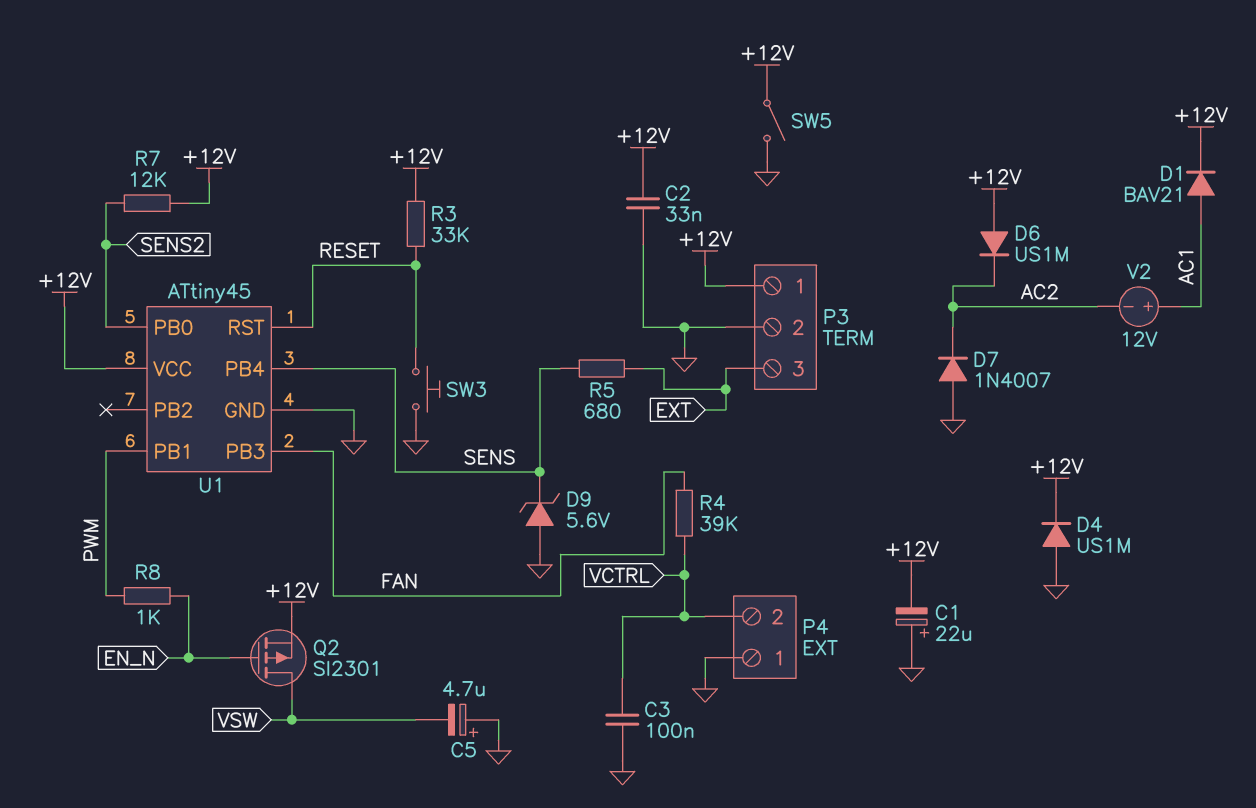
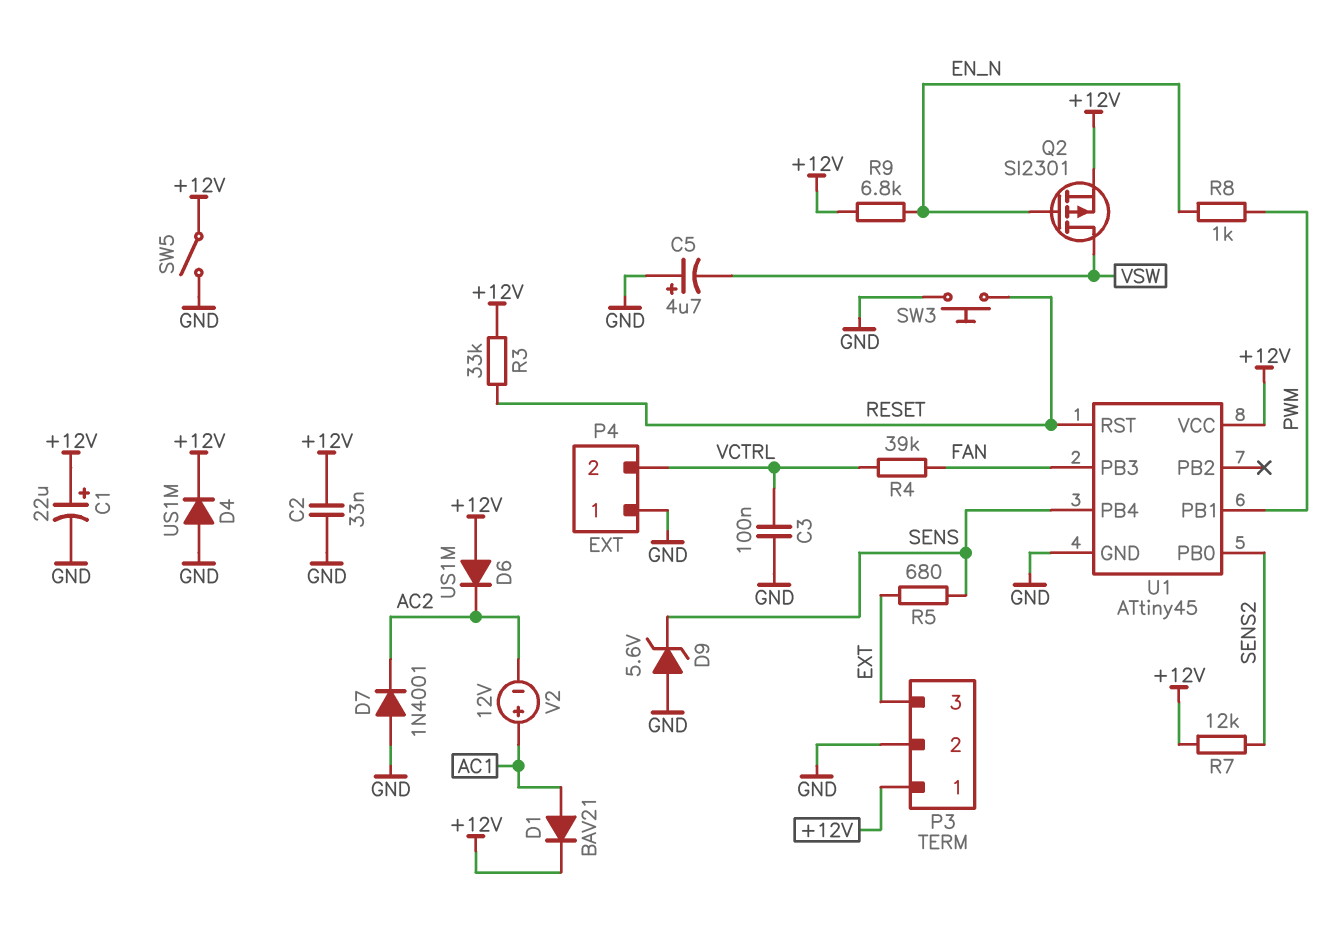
C1: 22uF (plus GND, minus +12V) -> 22uF (plus +12V, minus GND)
D7: diode 1N4007 (A GND, K AC2) -> diode 1N4001 (A GND, K AC2)
R9: none -> 6.8k (+12V, EN_N)

